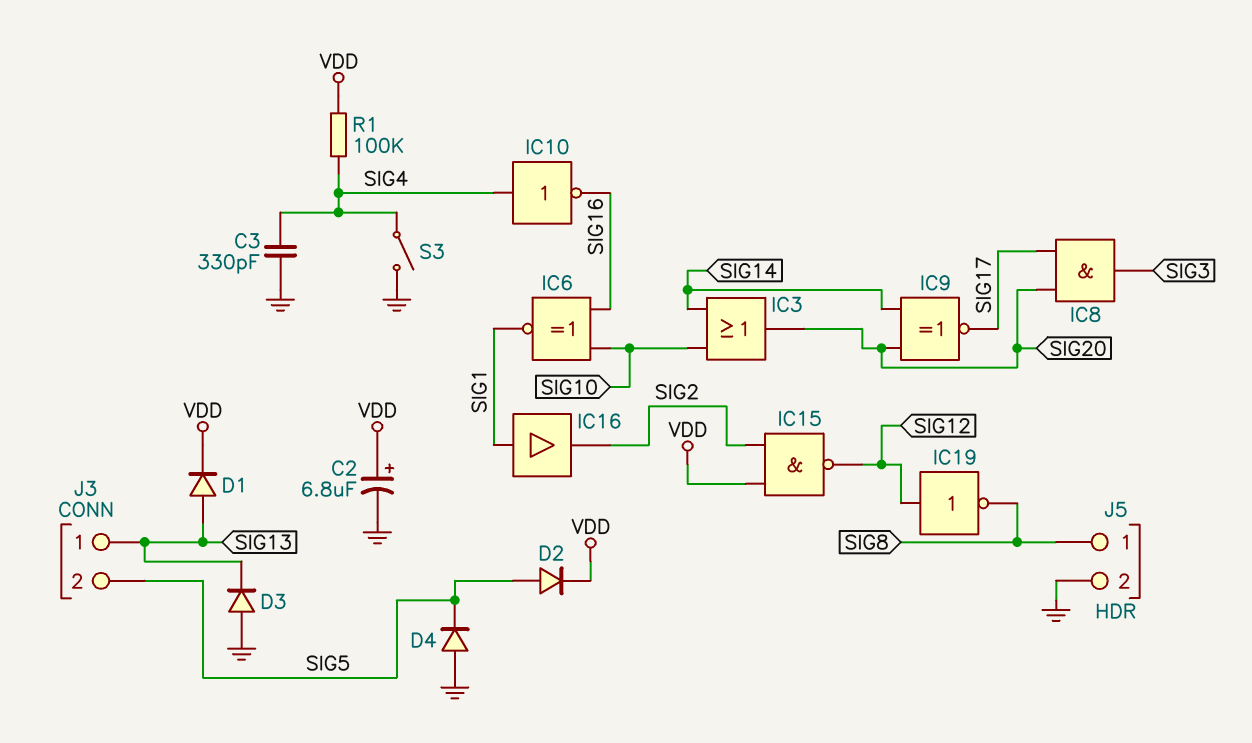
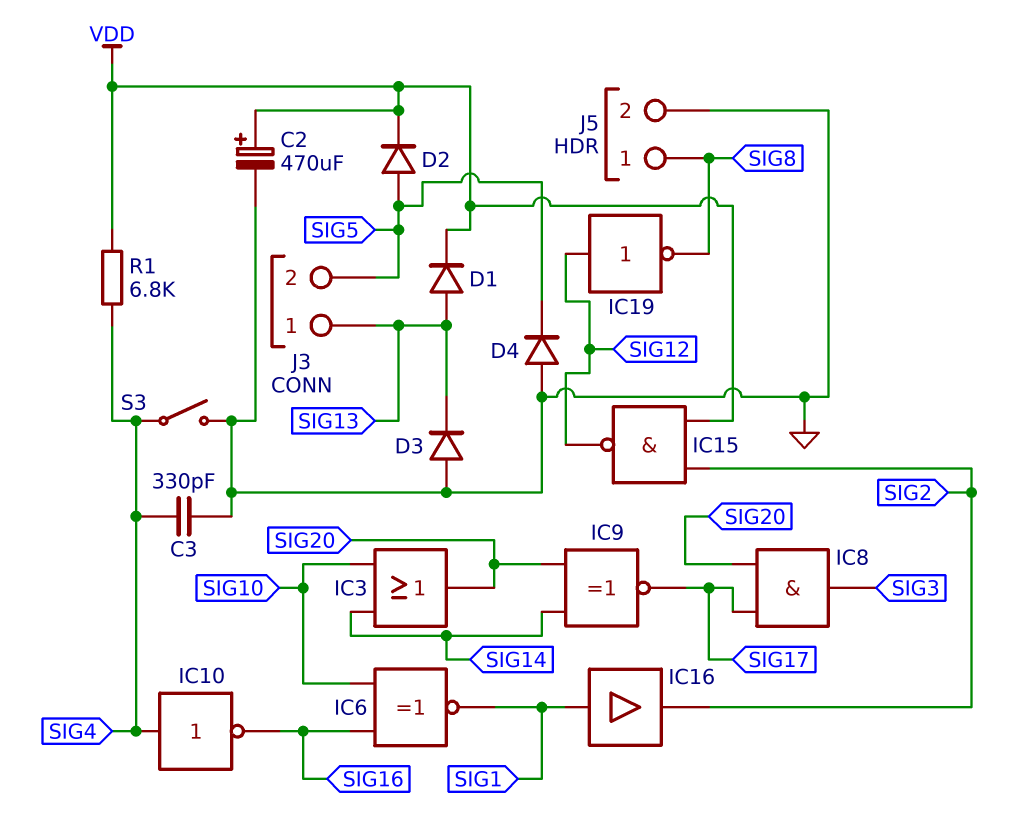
C2: 6.8uF (plus VDD, minus GND) -> 470uF (plus VDD, minus GND)
R1: 100k (SIG4, VDD) -> 6.8k (SIG4, VDD)

